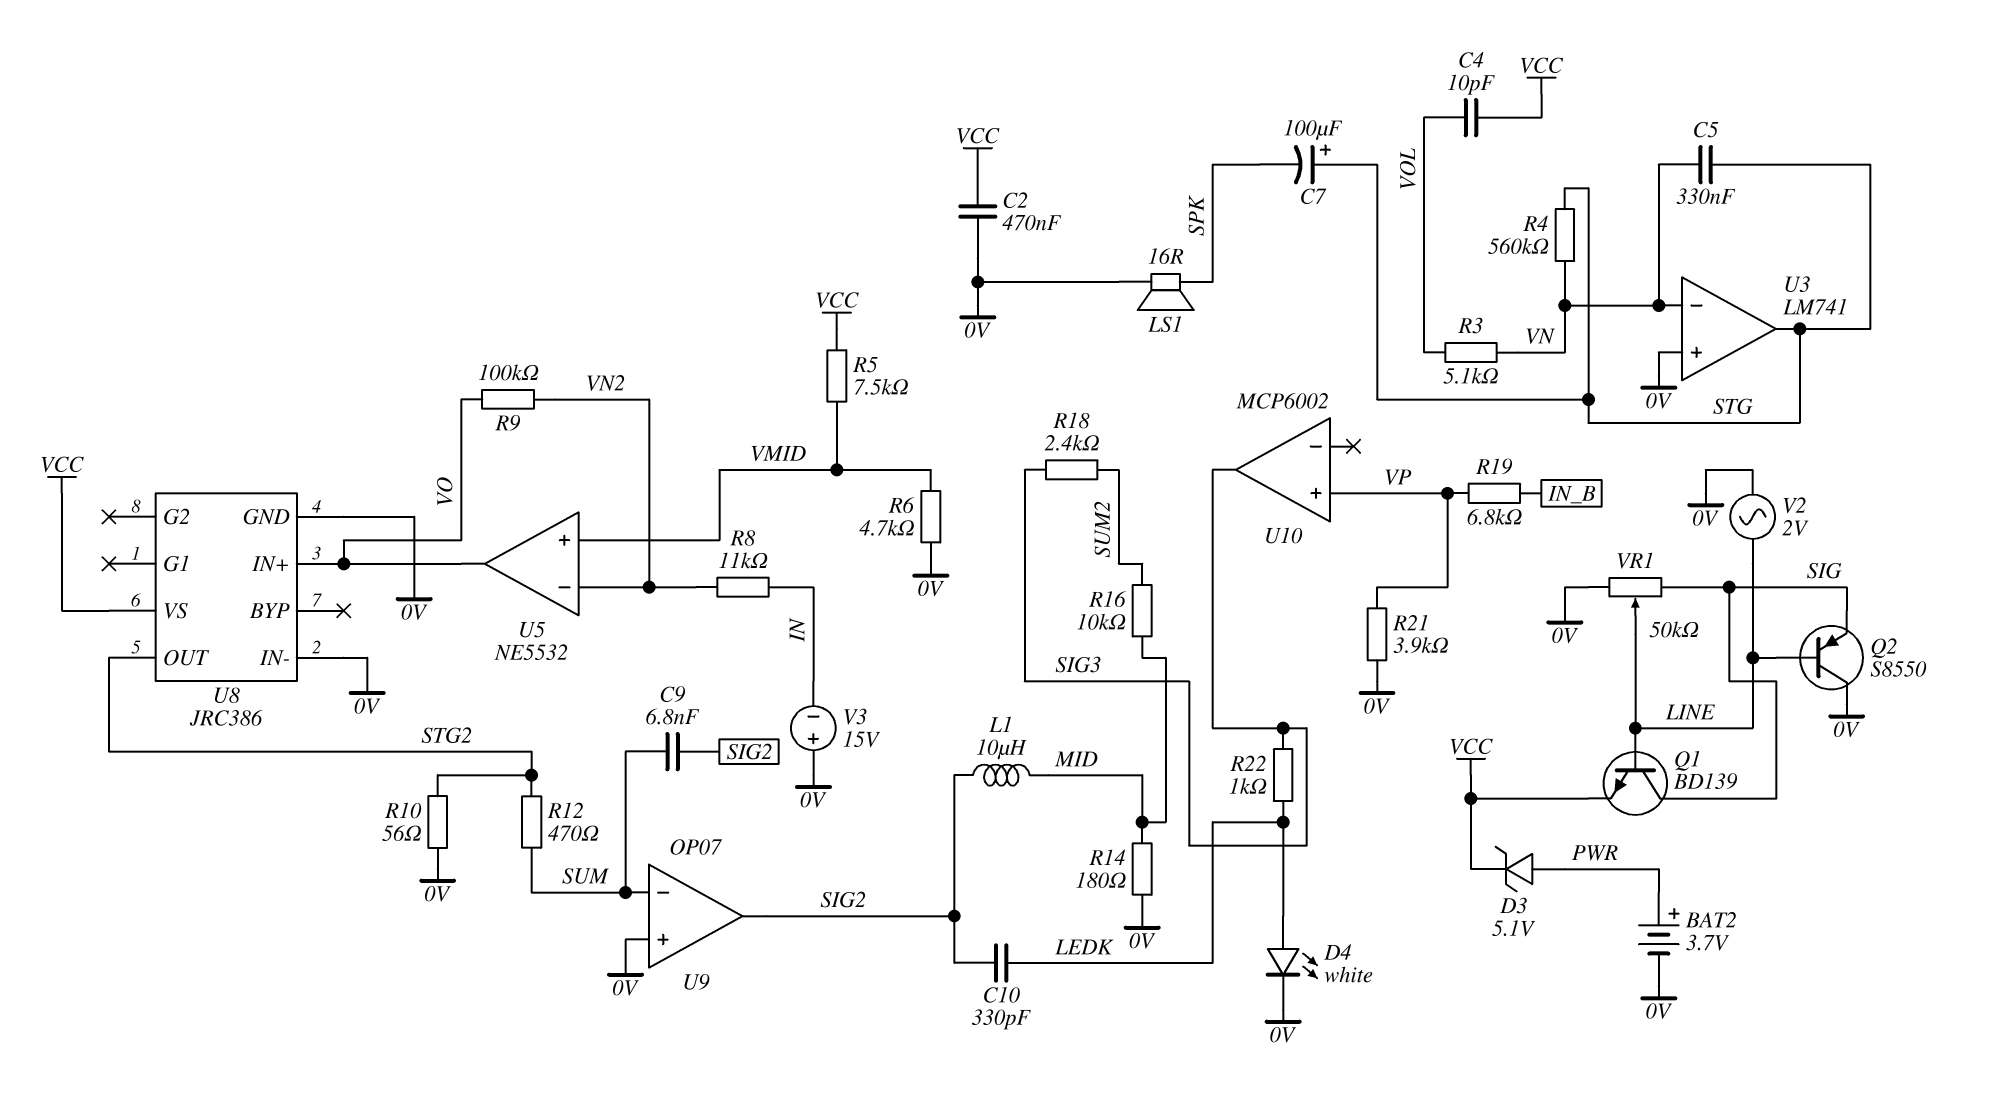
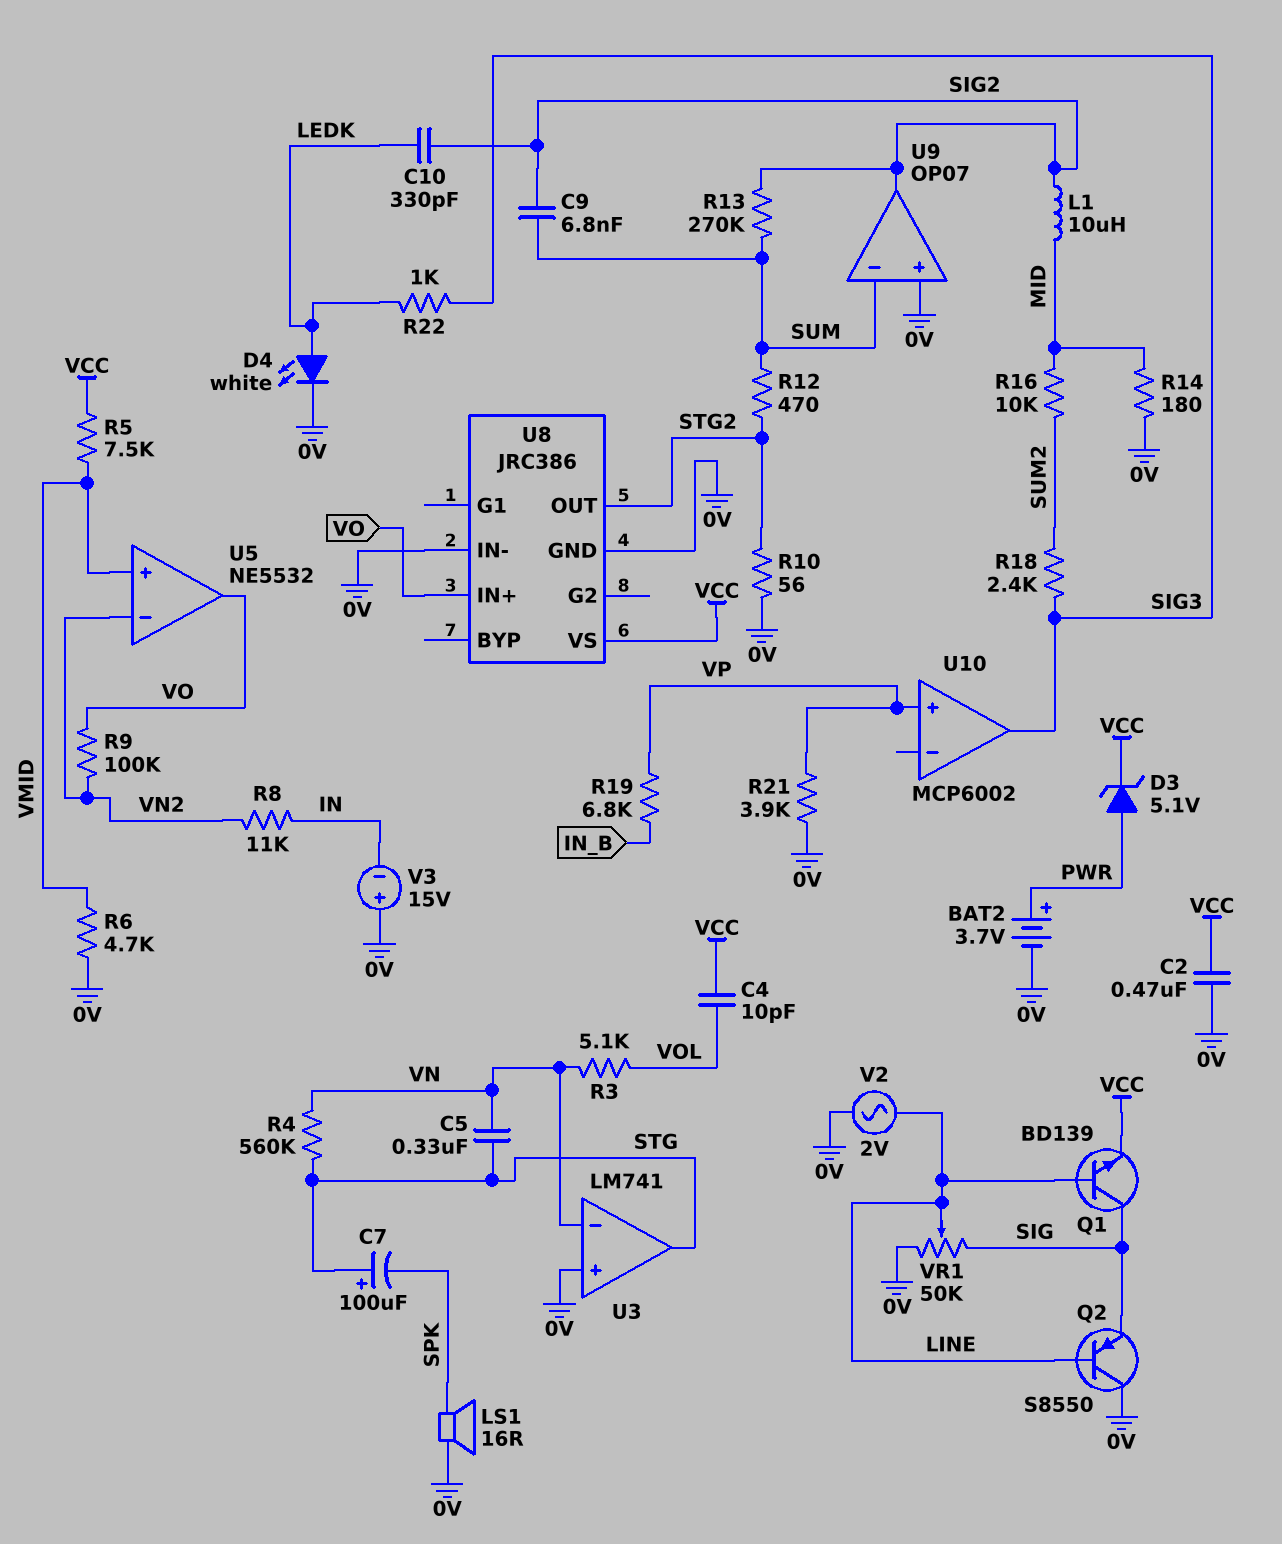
R13: none -> 270k (SIG2, SUM)

